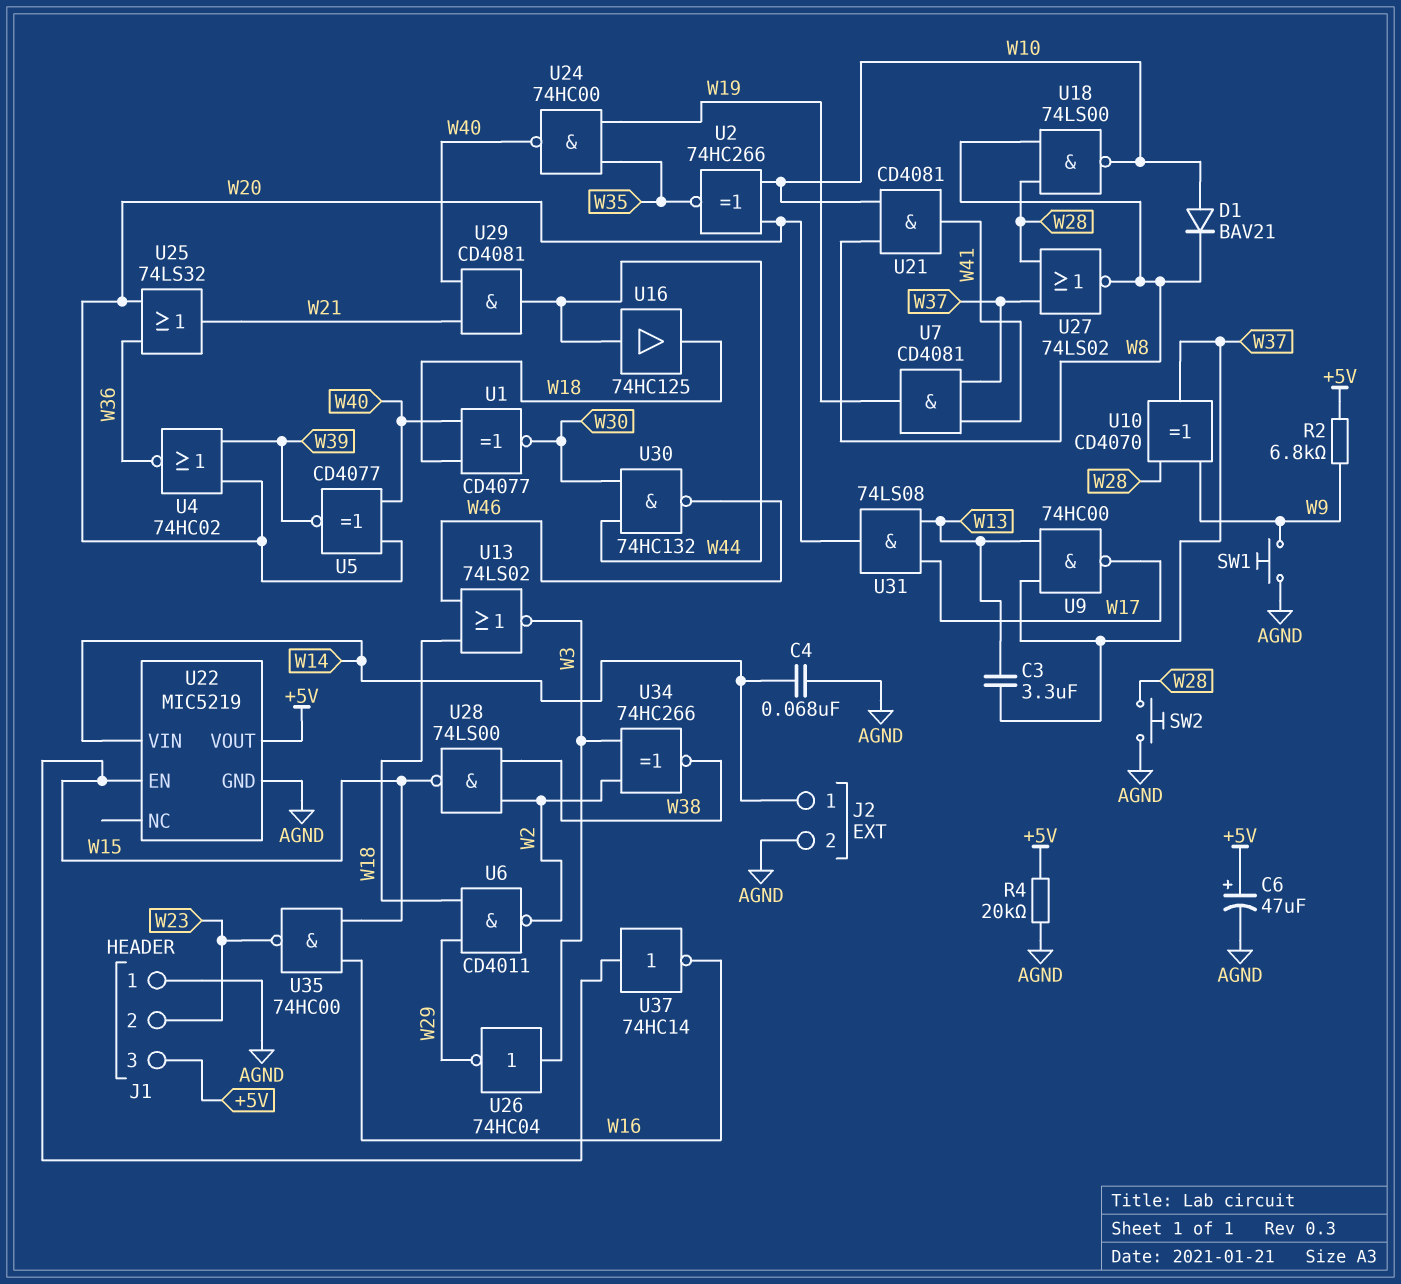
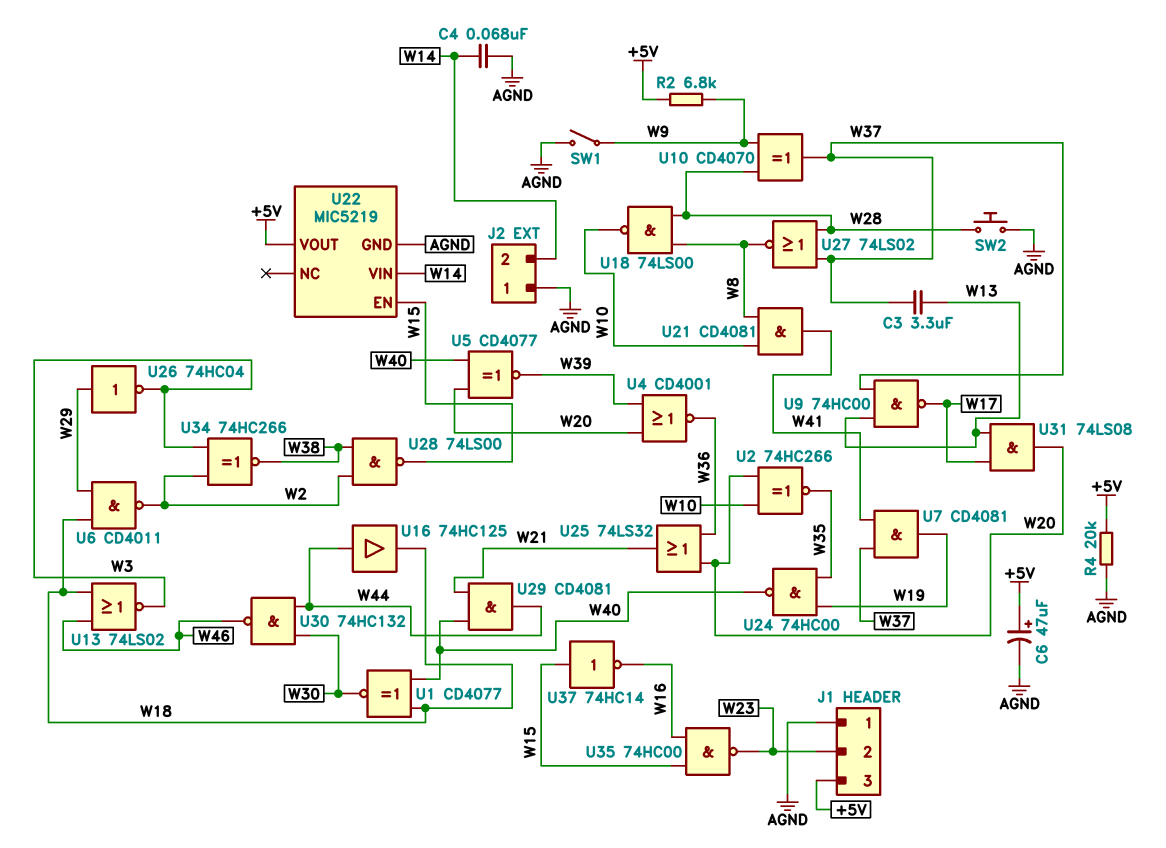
D1: diode BAV21 (A W10, K W8) -> none
J2 pin 1: W14 -> AGND
J2 pin 2: AGND -> W14
SW1: button (AGND, W9) -> switch (AGND, W9)
U4: NOR 74HC02 (in W20, in W39, out W36) -> NOR CD4001 (in W20, in W39, out W36)
U26: NOT 74HC04 (in W3, out W29) -> NOT 74HC04 (in W29, out W3)

